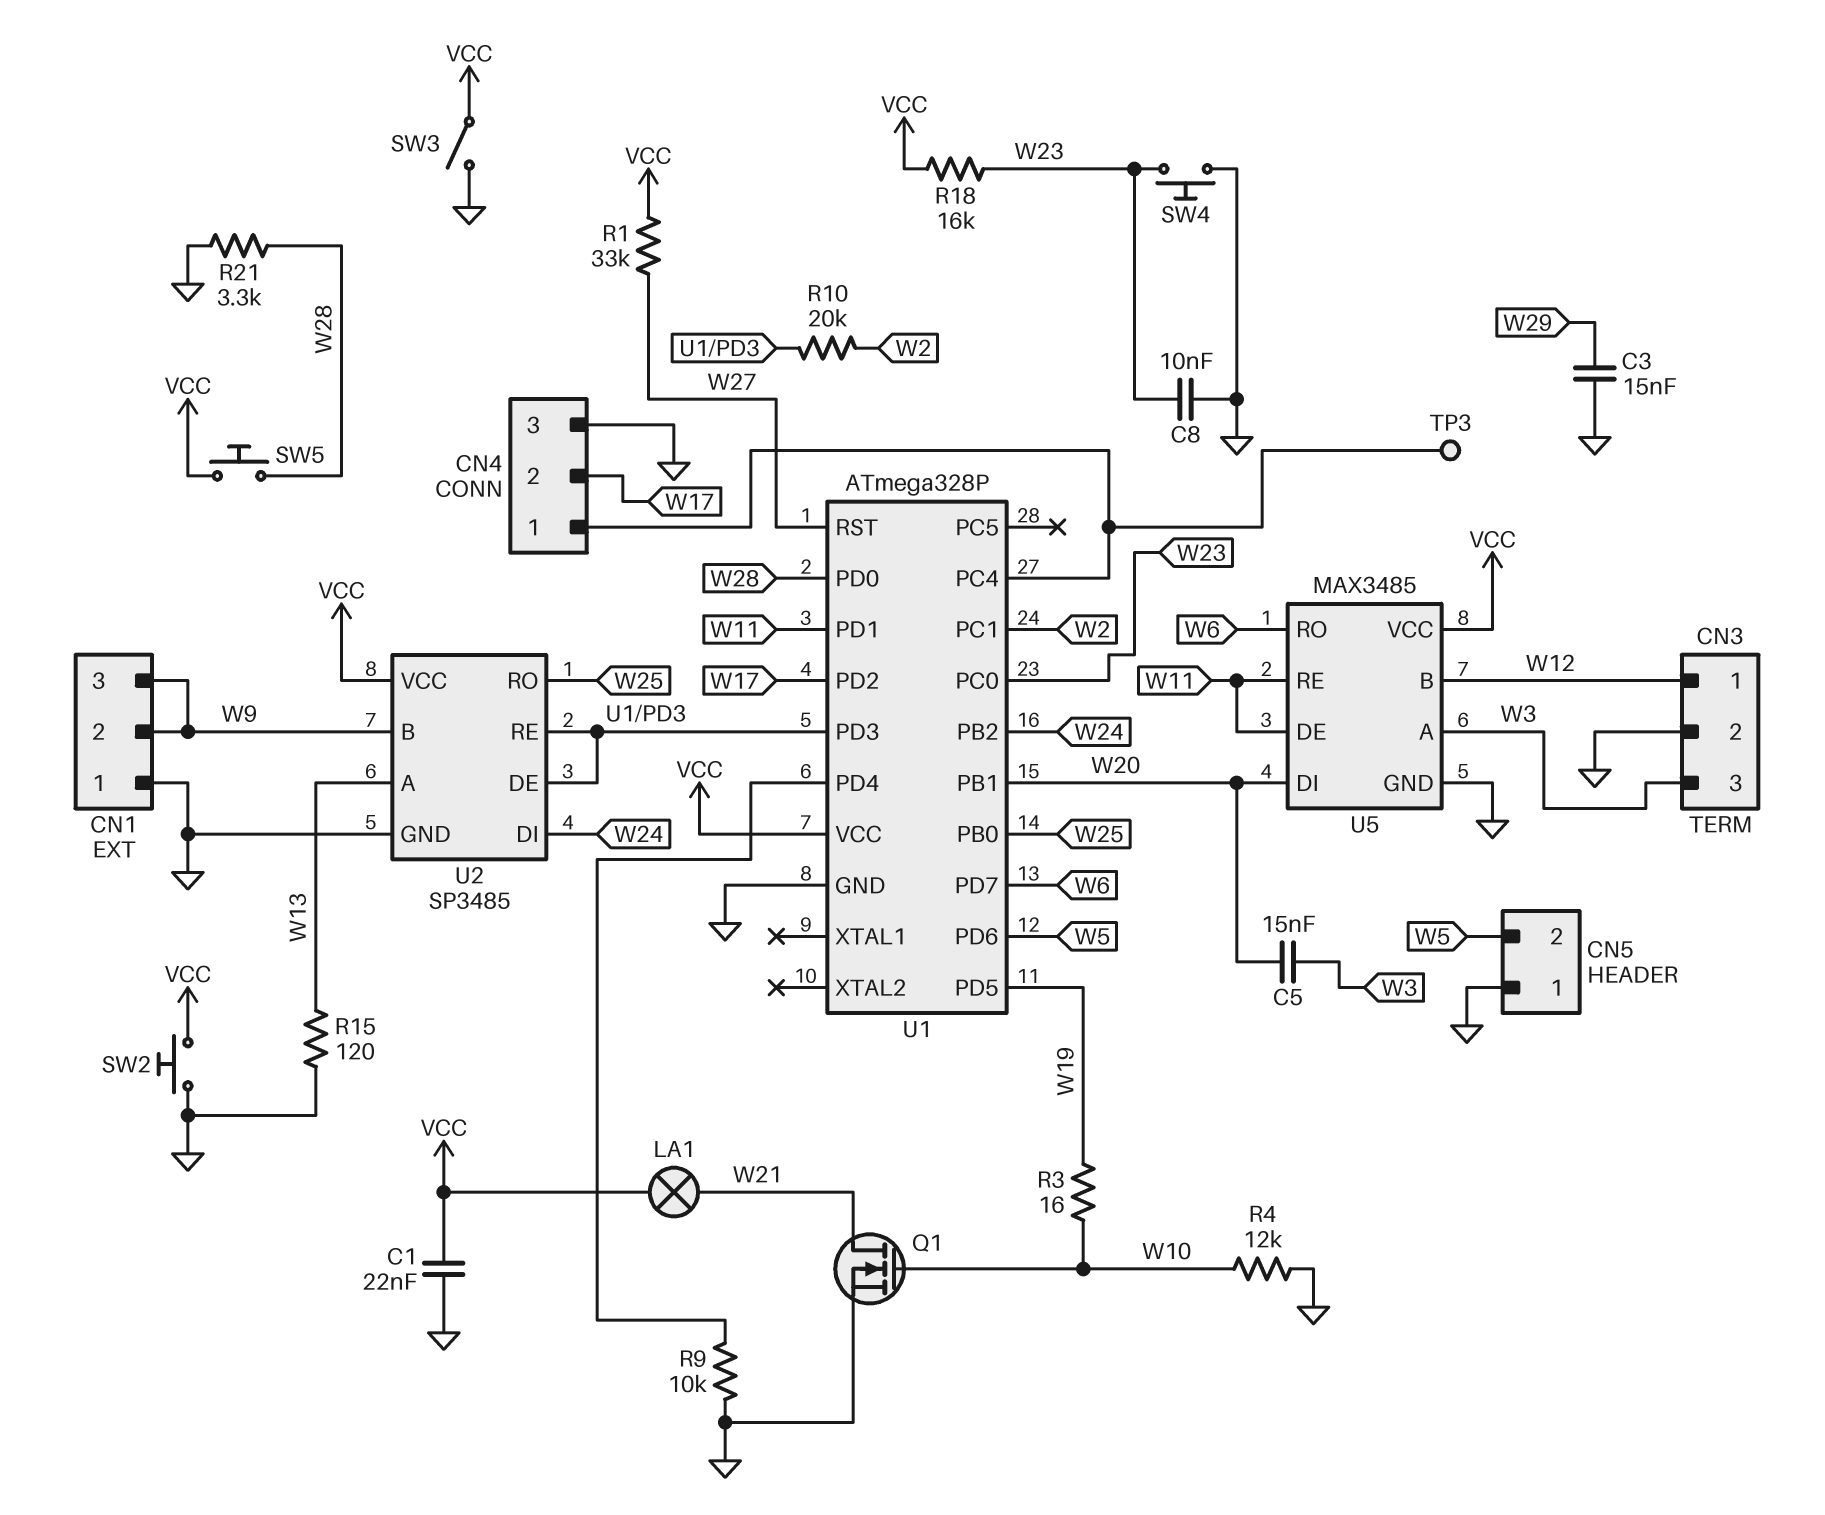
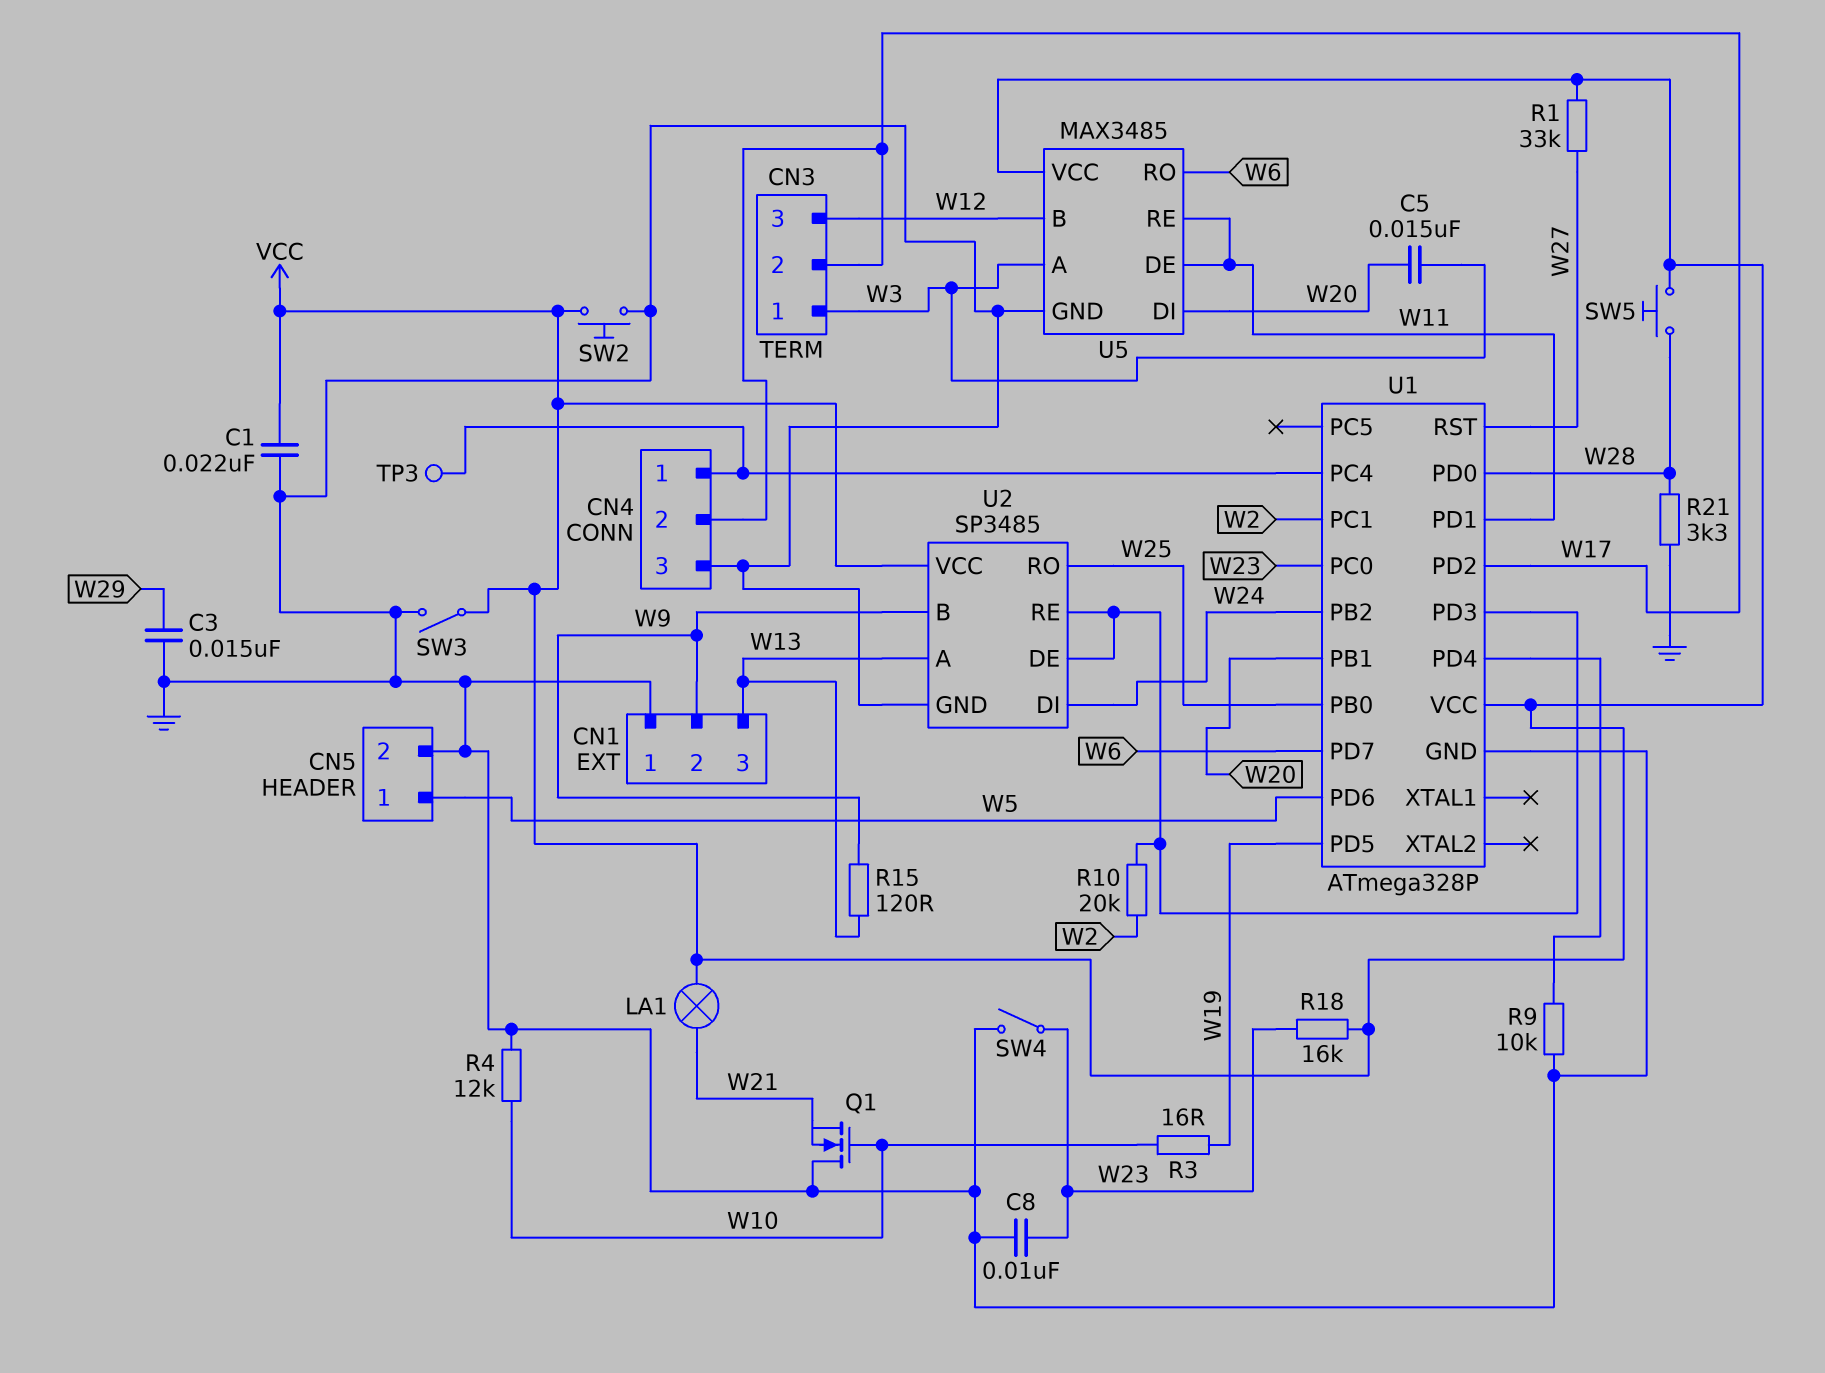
CN1 pin 3: W9 -> W13
CN3 pin 1: W12 -> W3
CN3 pin 2: GND -> W17
CN3 pin 3: W3 -> W12
CN5 pin 1: GND -> W5
CN5 pin 2: W5 -> GND
Q1: NMOS (G W10, D W21, S GND) -> NMOS (G W10, D GND, S W21)
R15: 120 (GND, W13) -> 120 (W9, W13)
SW4: button (GND, W23) -> switch (GND, W23)

